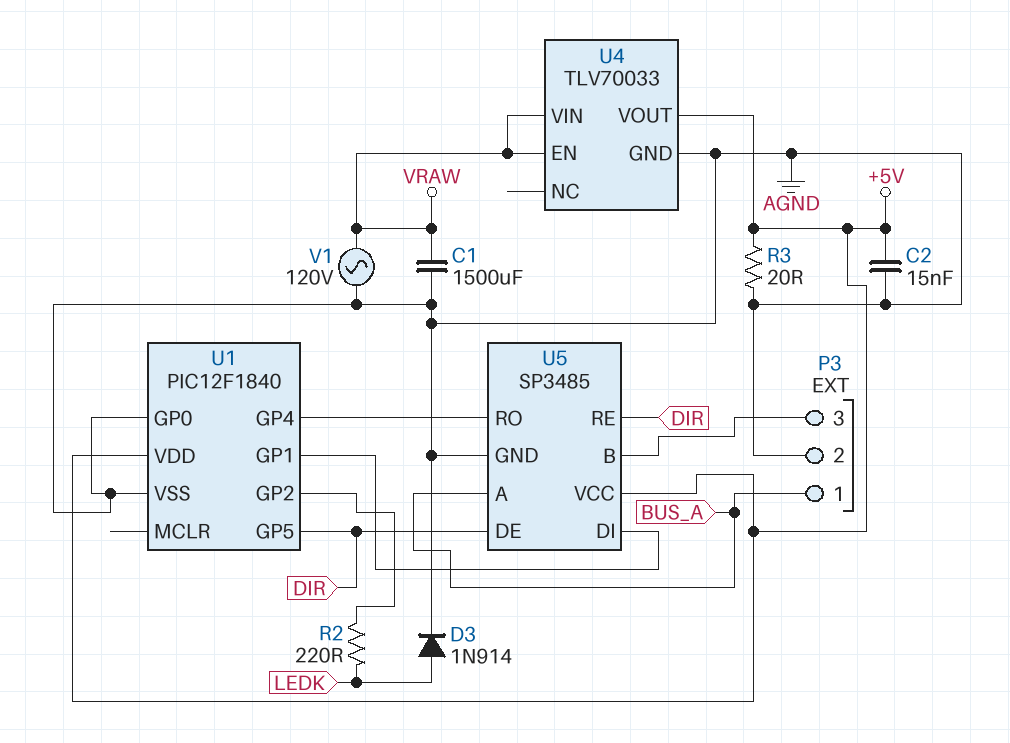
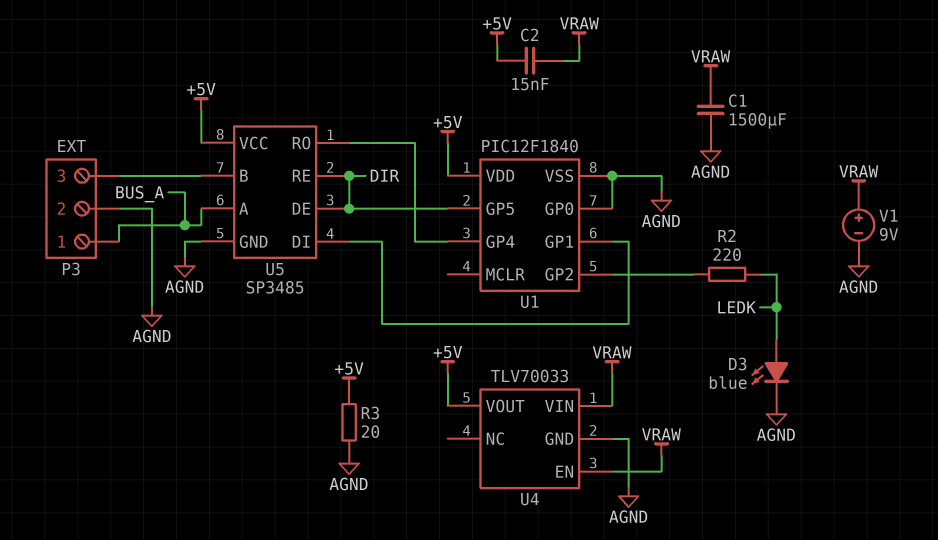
C2: 15nF (+5V, AGND) -> 15nF (+5V, VRAW)
D3: diode 1N914 (A LEDK, K AGND) -> LED blue (A LEDK, K AGND)
V1: AC 120V (AGND, VRAW) -> 9V (plus VRAW, minus AGND)

